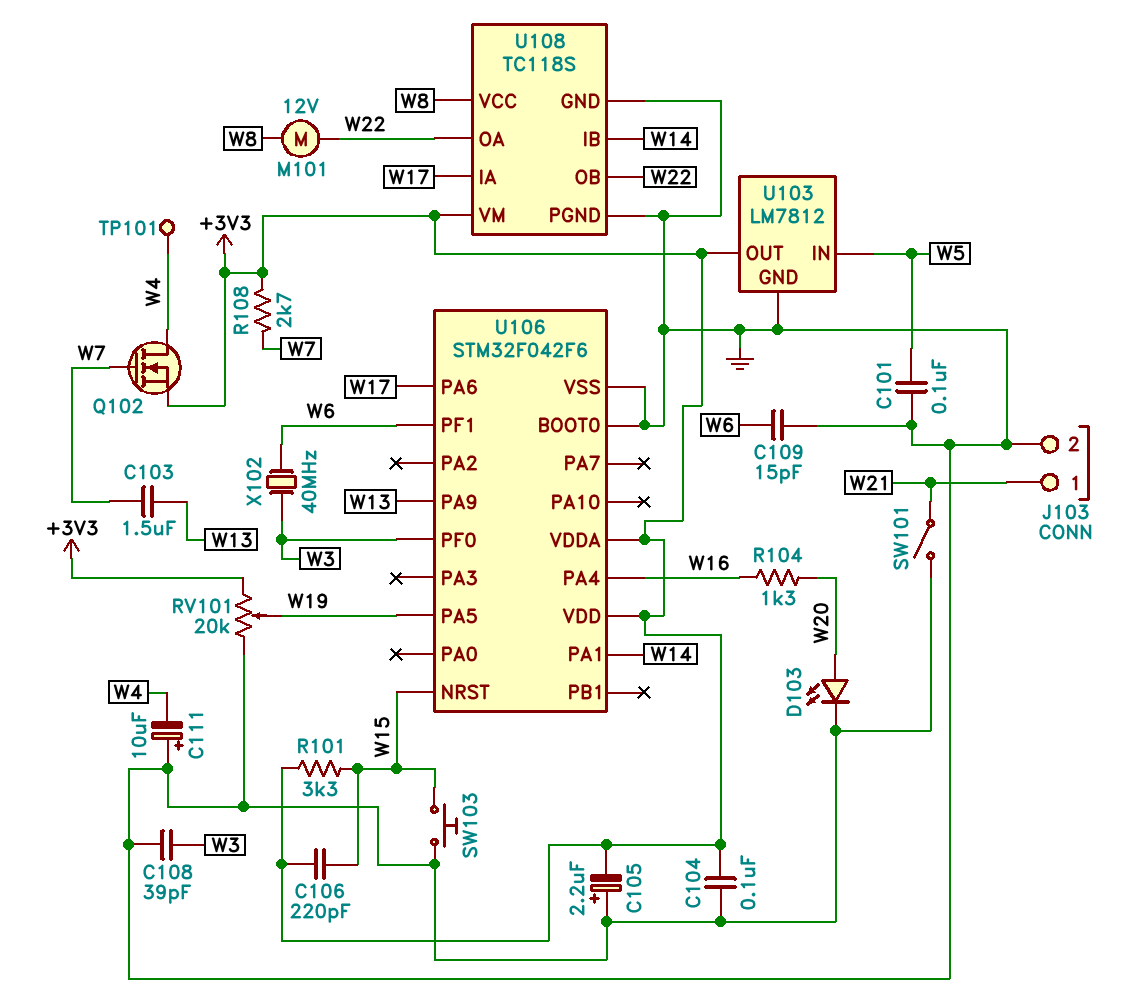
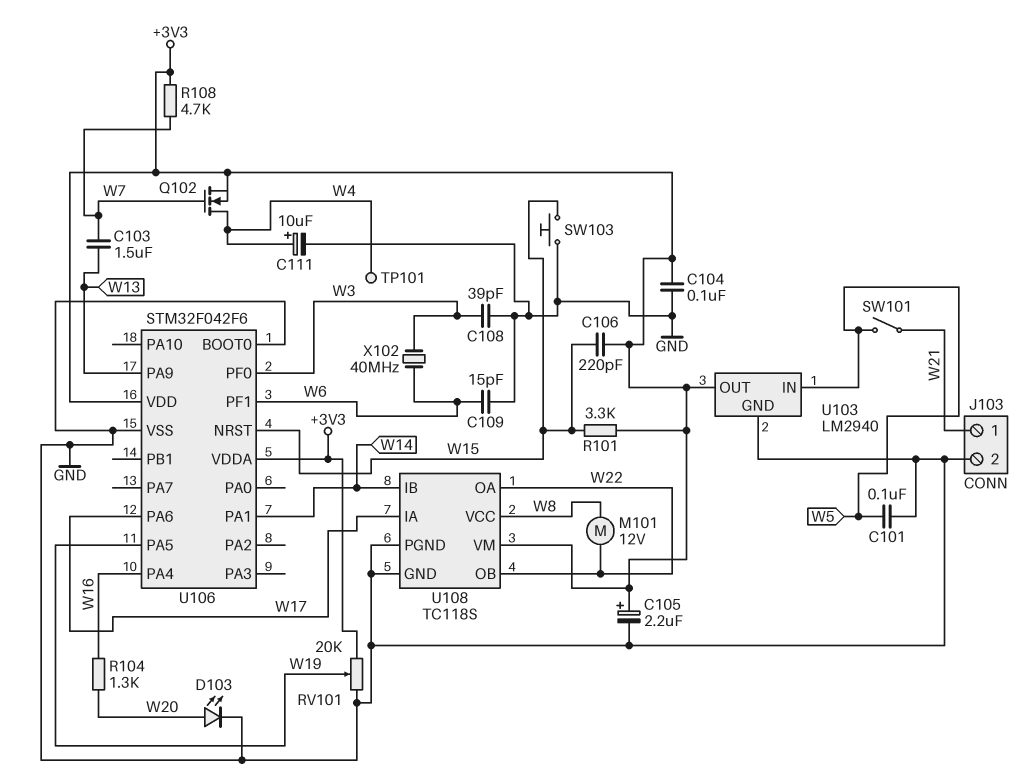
C105: 2.2uF (plus GND, minus +3V3) -> 2.2uF (plus +3V3, minus GND)
C111: 10uF (plus GND, minus W4) -> 10uF (plus W4, minus GND)
R108: 2.7k (+3V3, W7) -> 4.7k (+3V3, W7)
SW101: switch (GND, W21) -> switch (W5, W21)
U103: LM7812 -> LM2940

